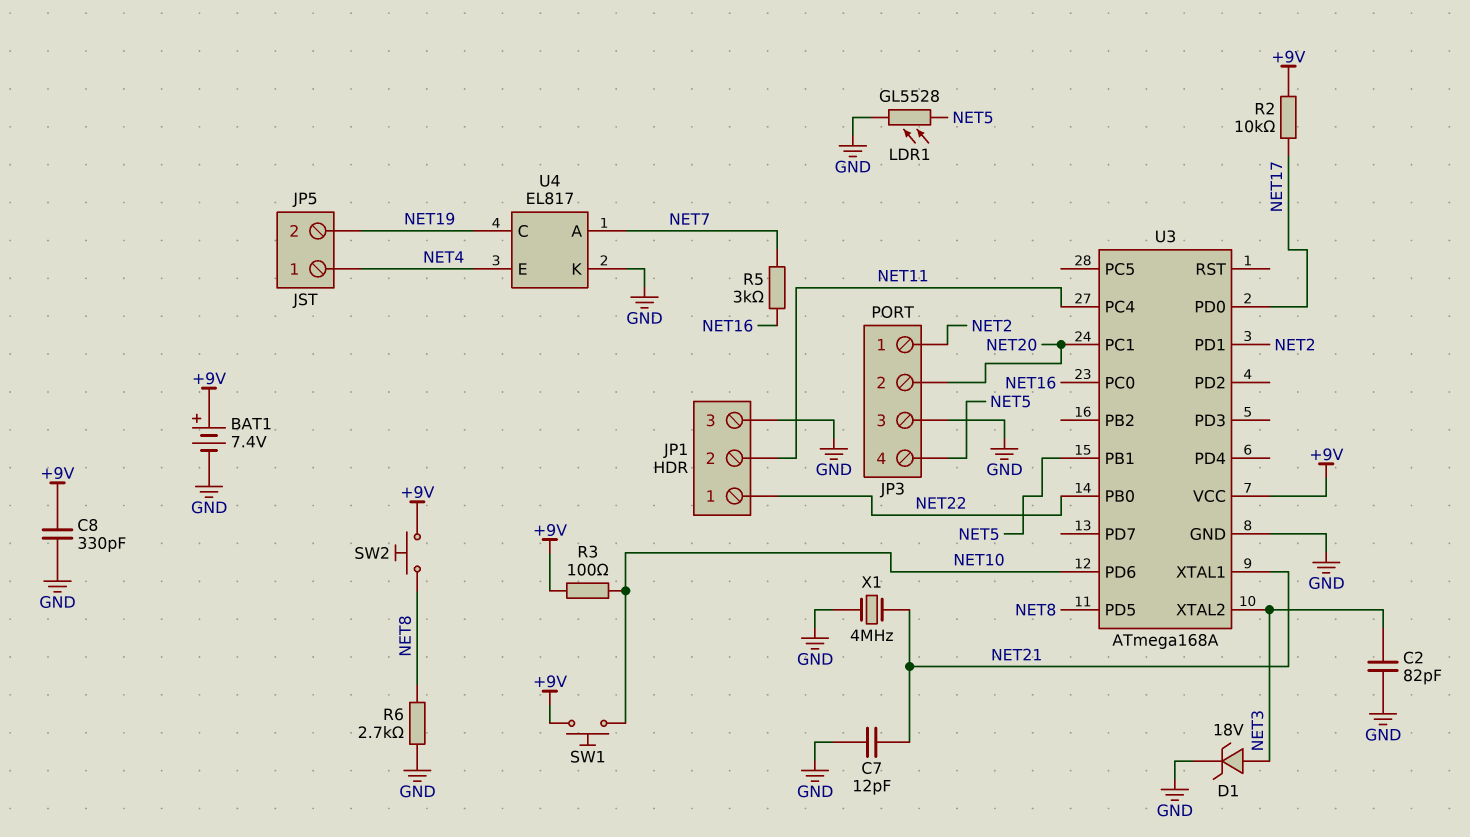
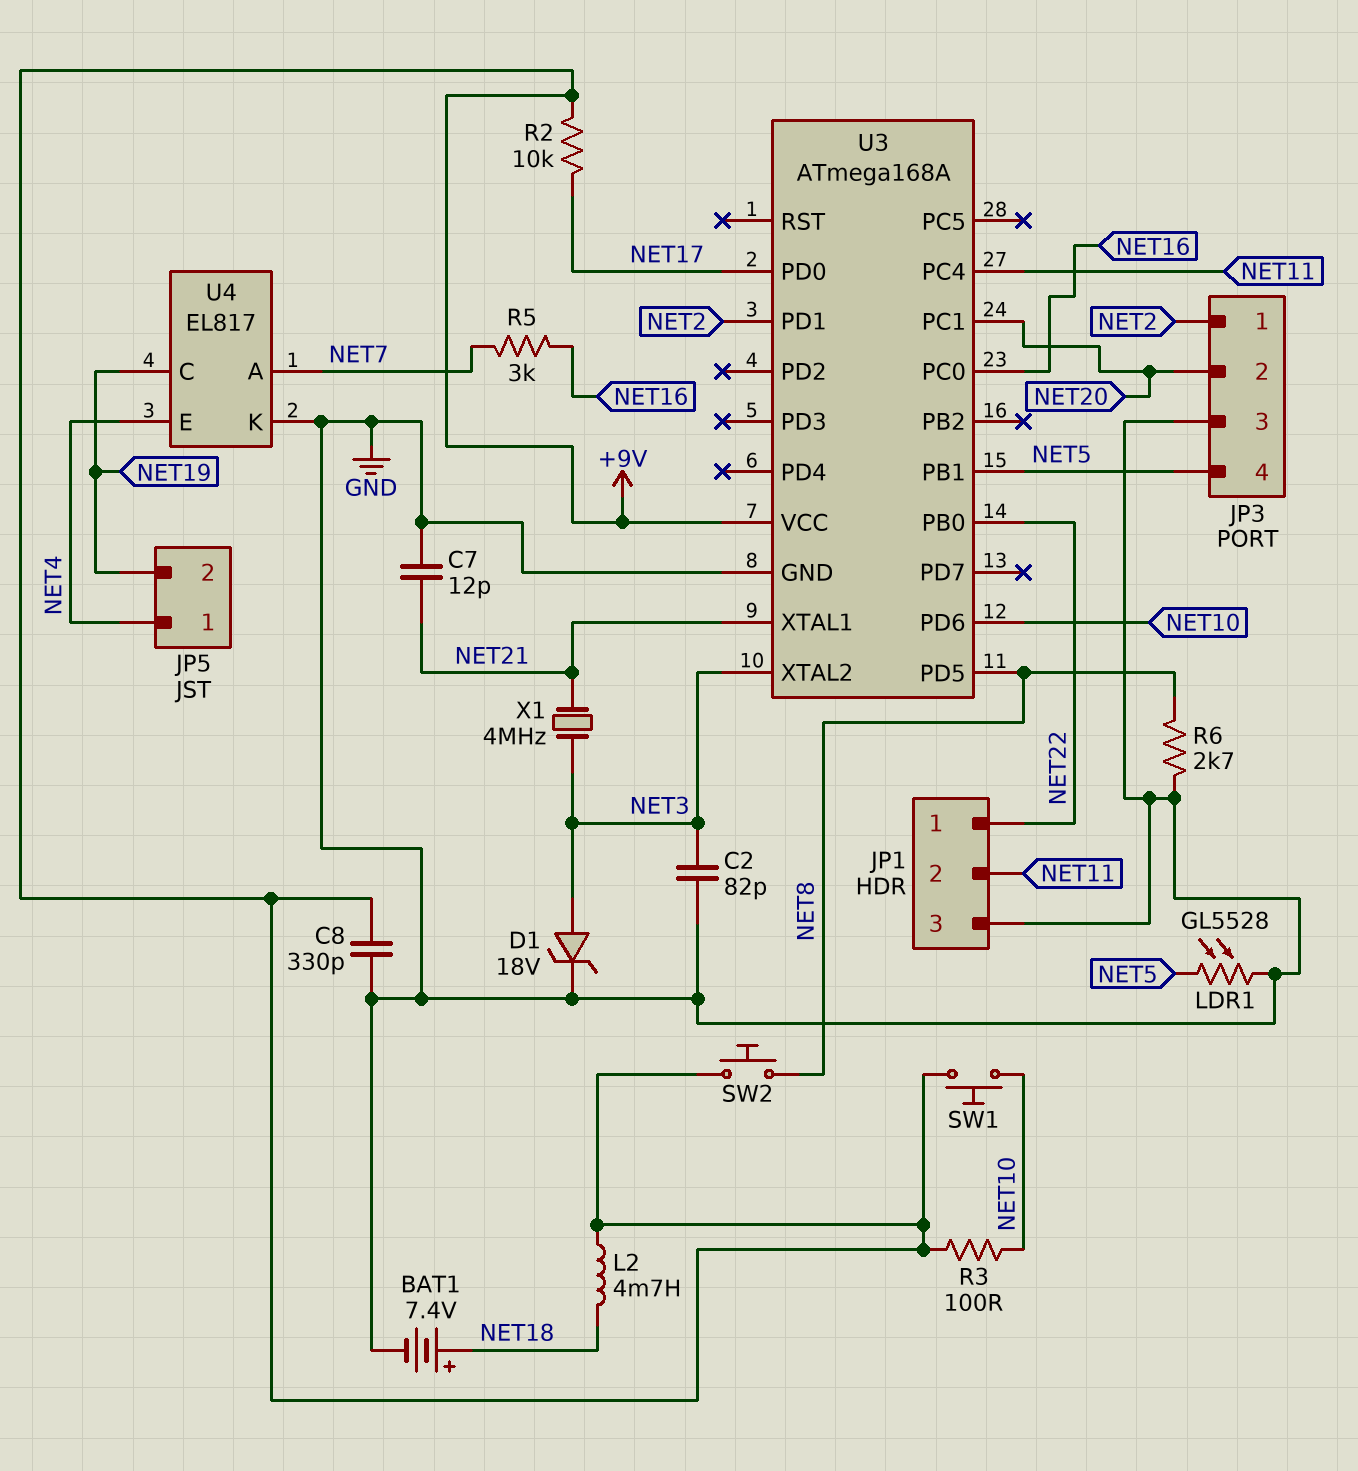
BAT1: 7.4V (plus +9V, minus GND) -> 7.4V (plus NET18, minus GND)
L2: none -> 4.7mH (+9V, NET18)
X1: 4MHz (GND, NET21) -> 4MHz (NET3, NET21)

